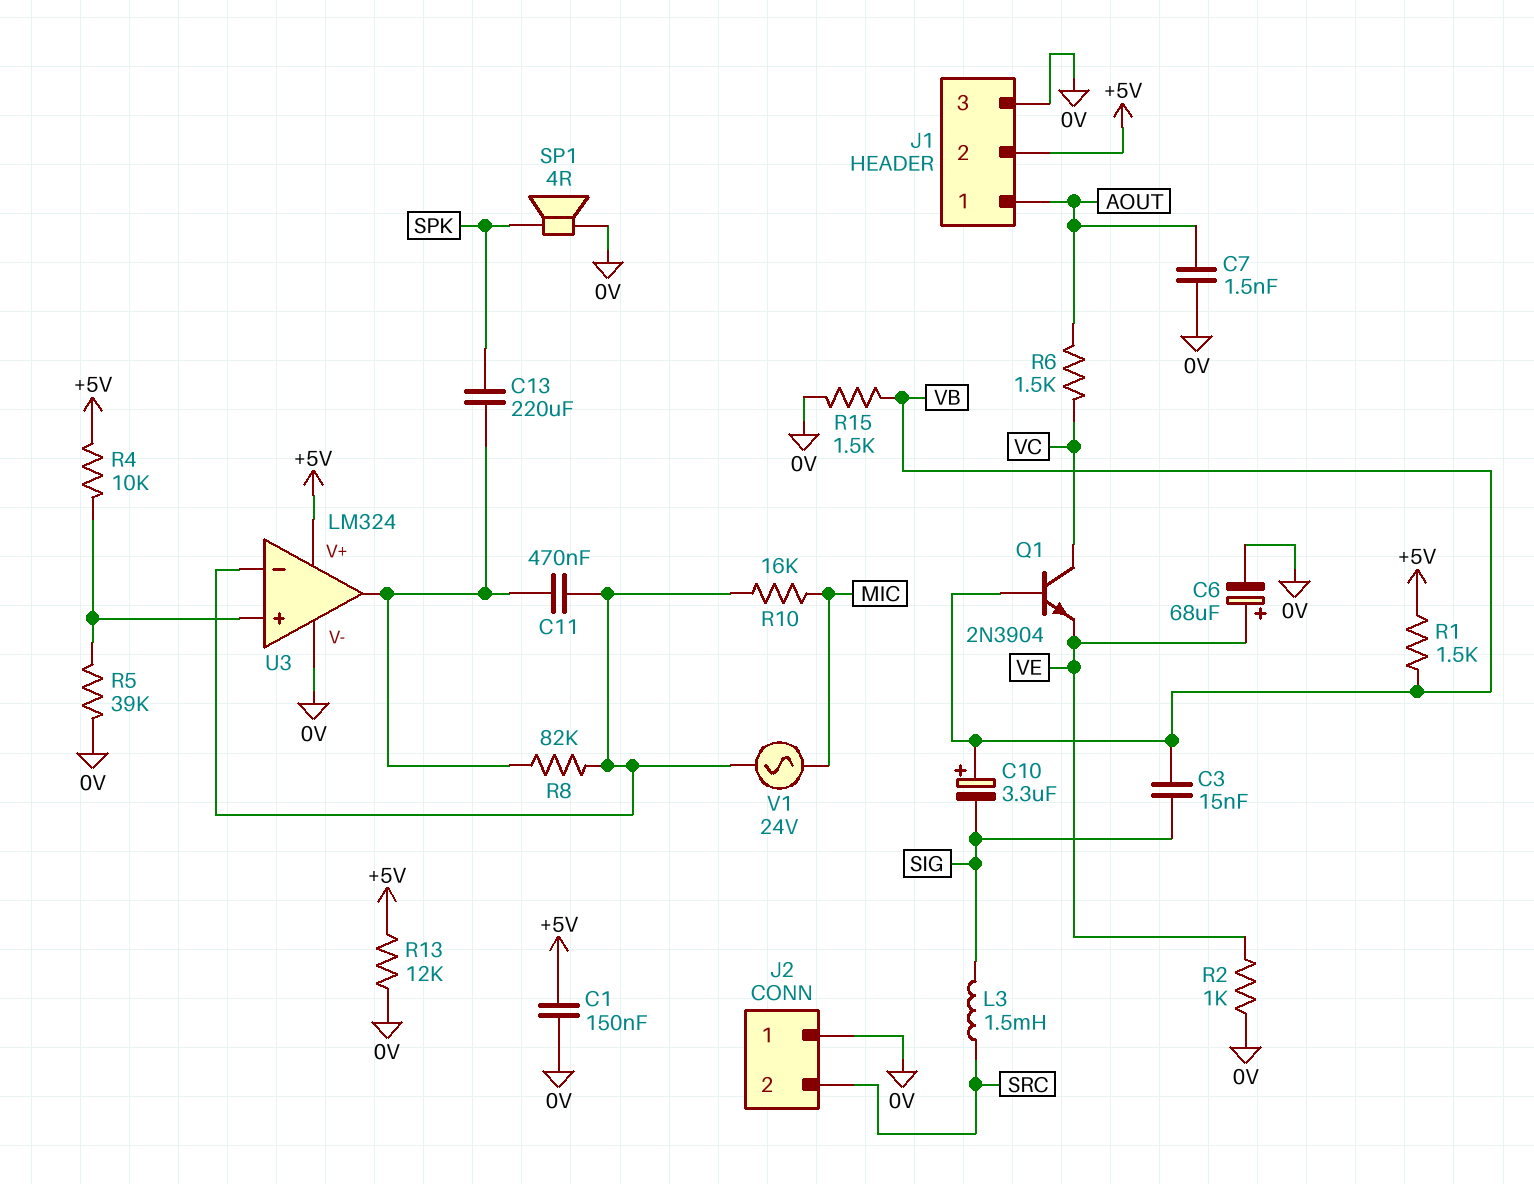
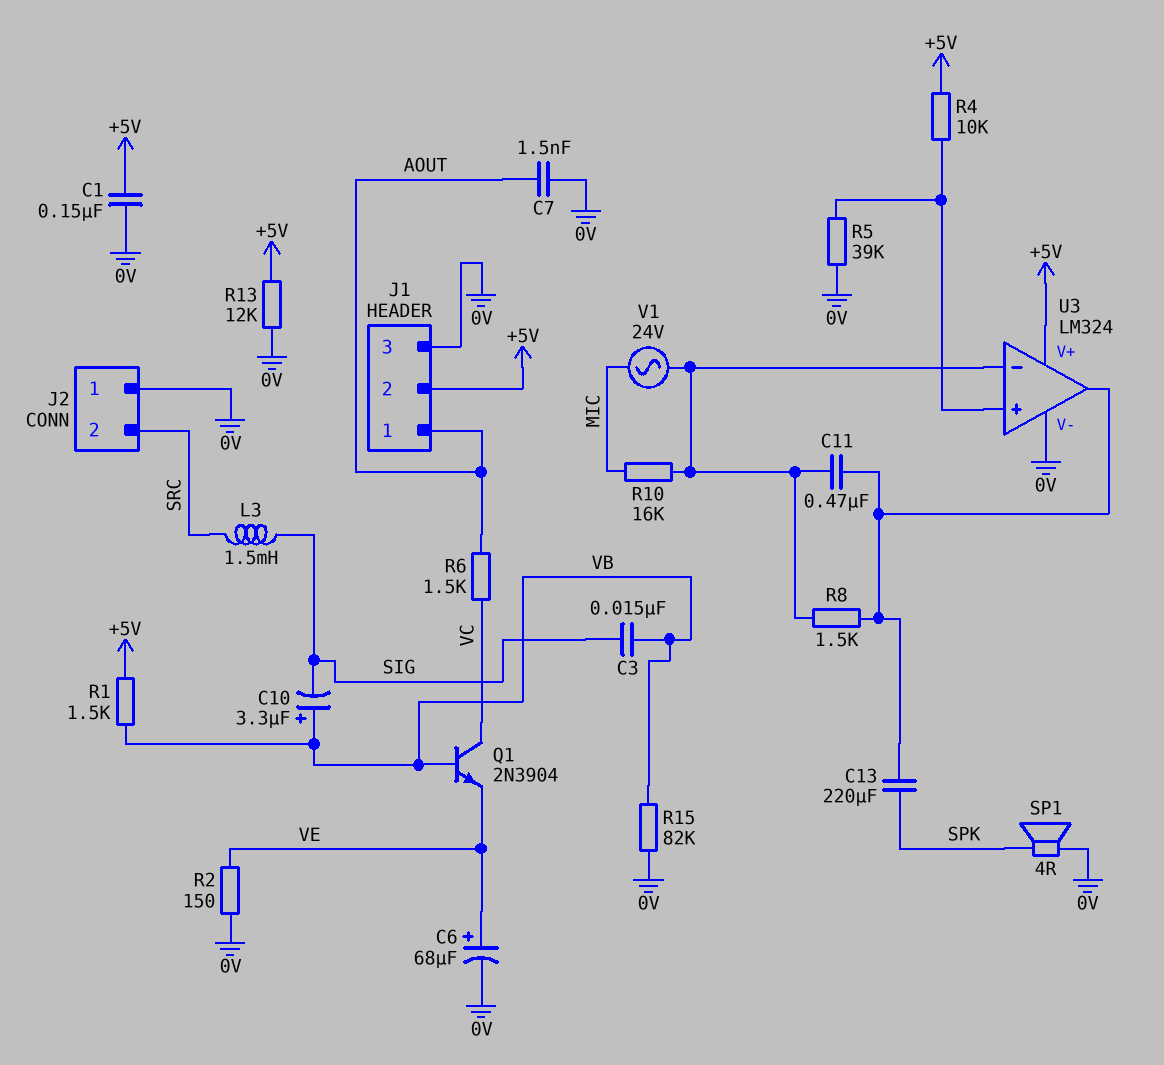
R2: 1k (0V, VE) -> 150 (0V, VE)
R8: 82k (U3/in-, U3/out) -> 1.5k (U3/in-, U3/out)
R15: 1.5k (0V, VB) -> 82k (0V, VB)

